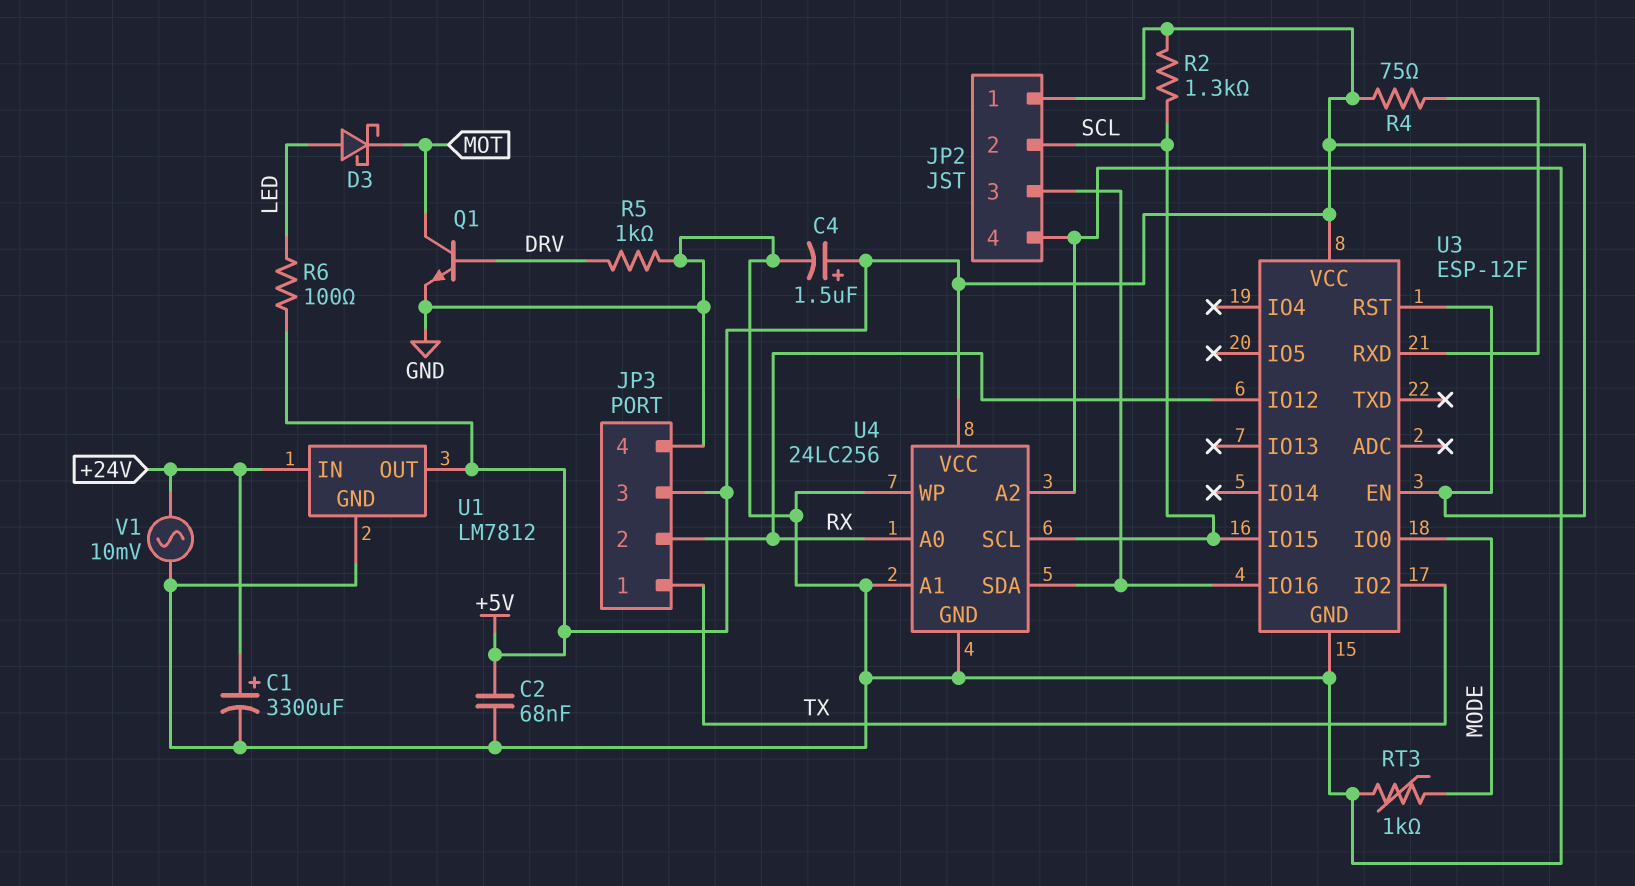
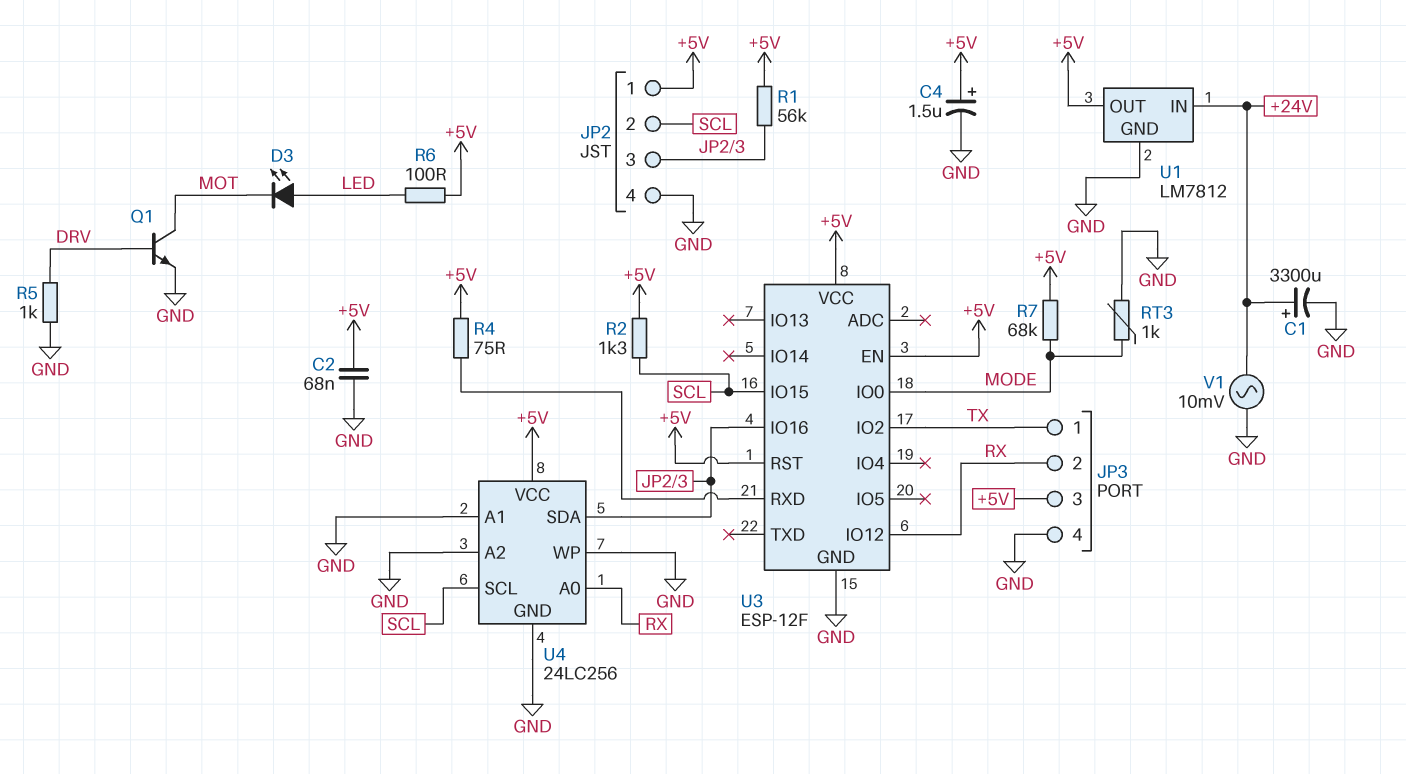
D3: schottky (A LED, K MOT) -> LED (A LED, K MOT)
R1: none -> 56k (+5V, JP2/3)
R7: none -> 68k (+5V, MODE)

